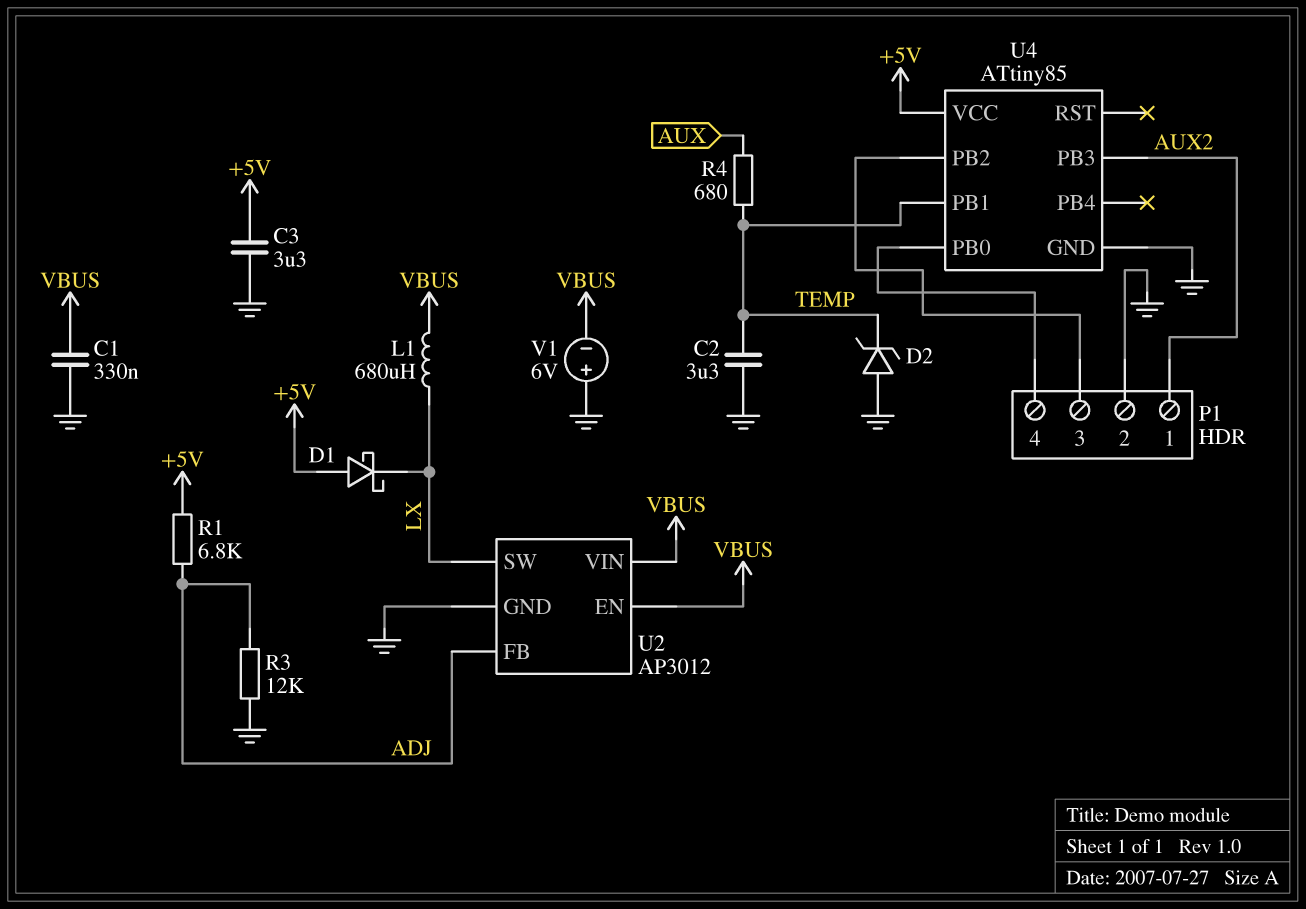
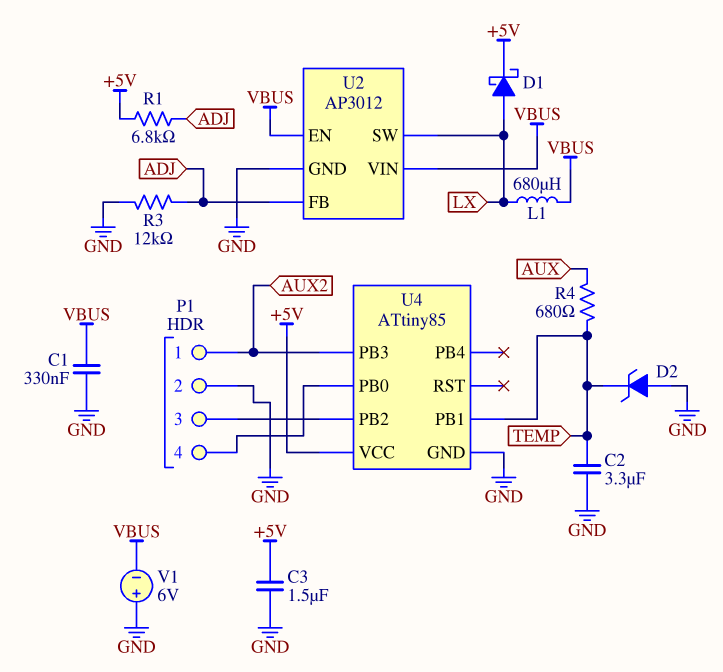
C3: 3.3uF (+5V, GND) -> 1.5uF (+5V, GND)
D1: schottky (A +5V, K LX) -> schottky (A LX, K +5V)

